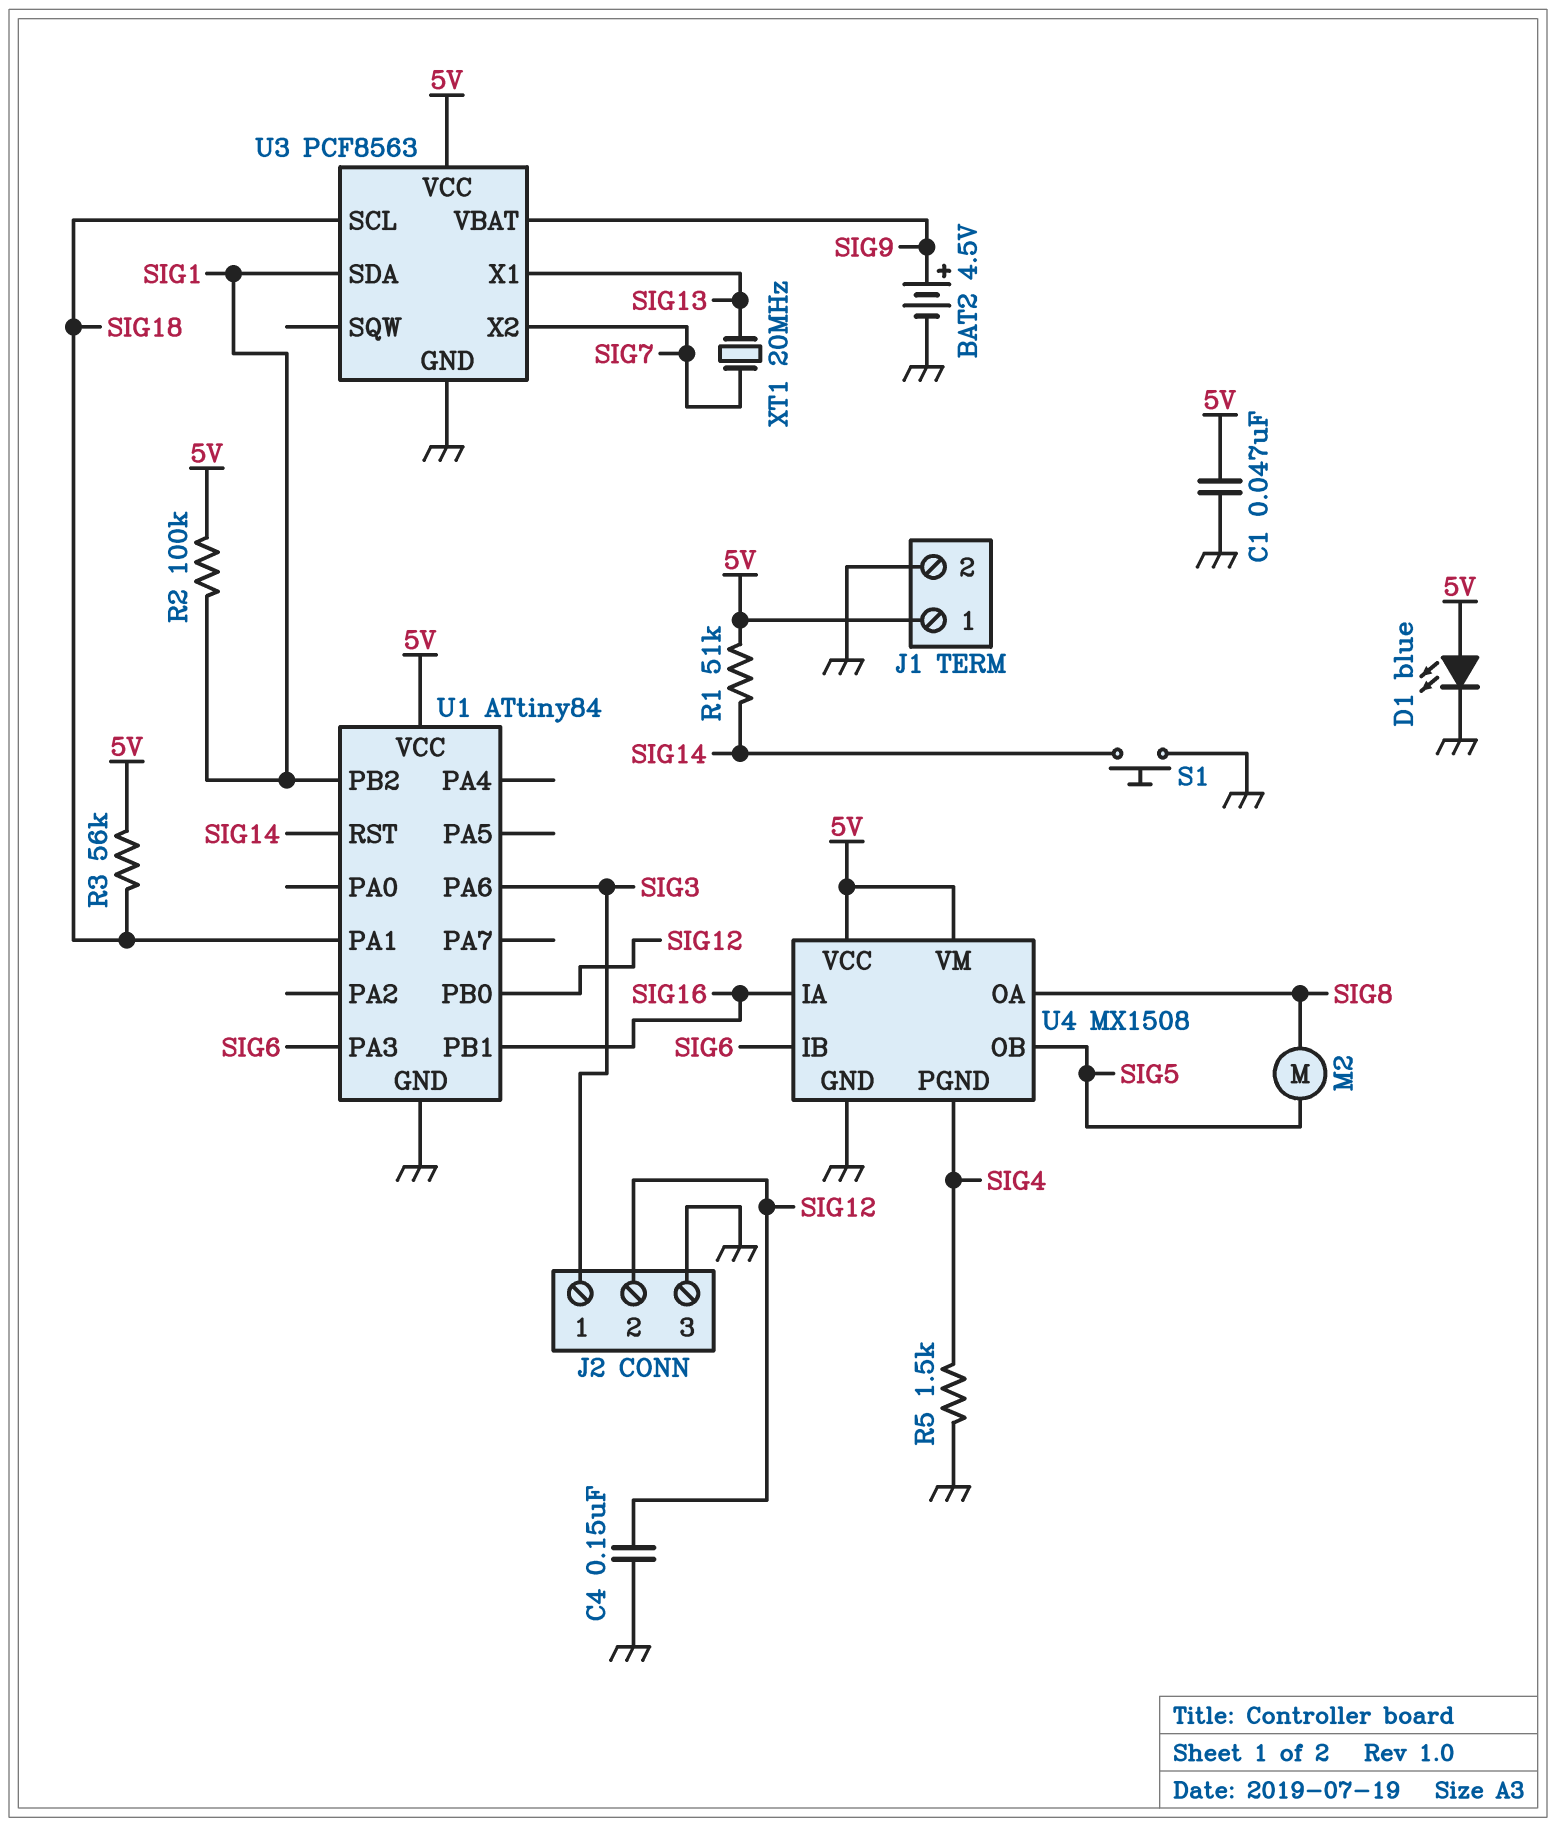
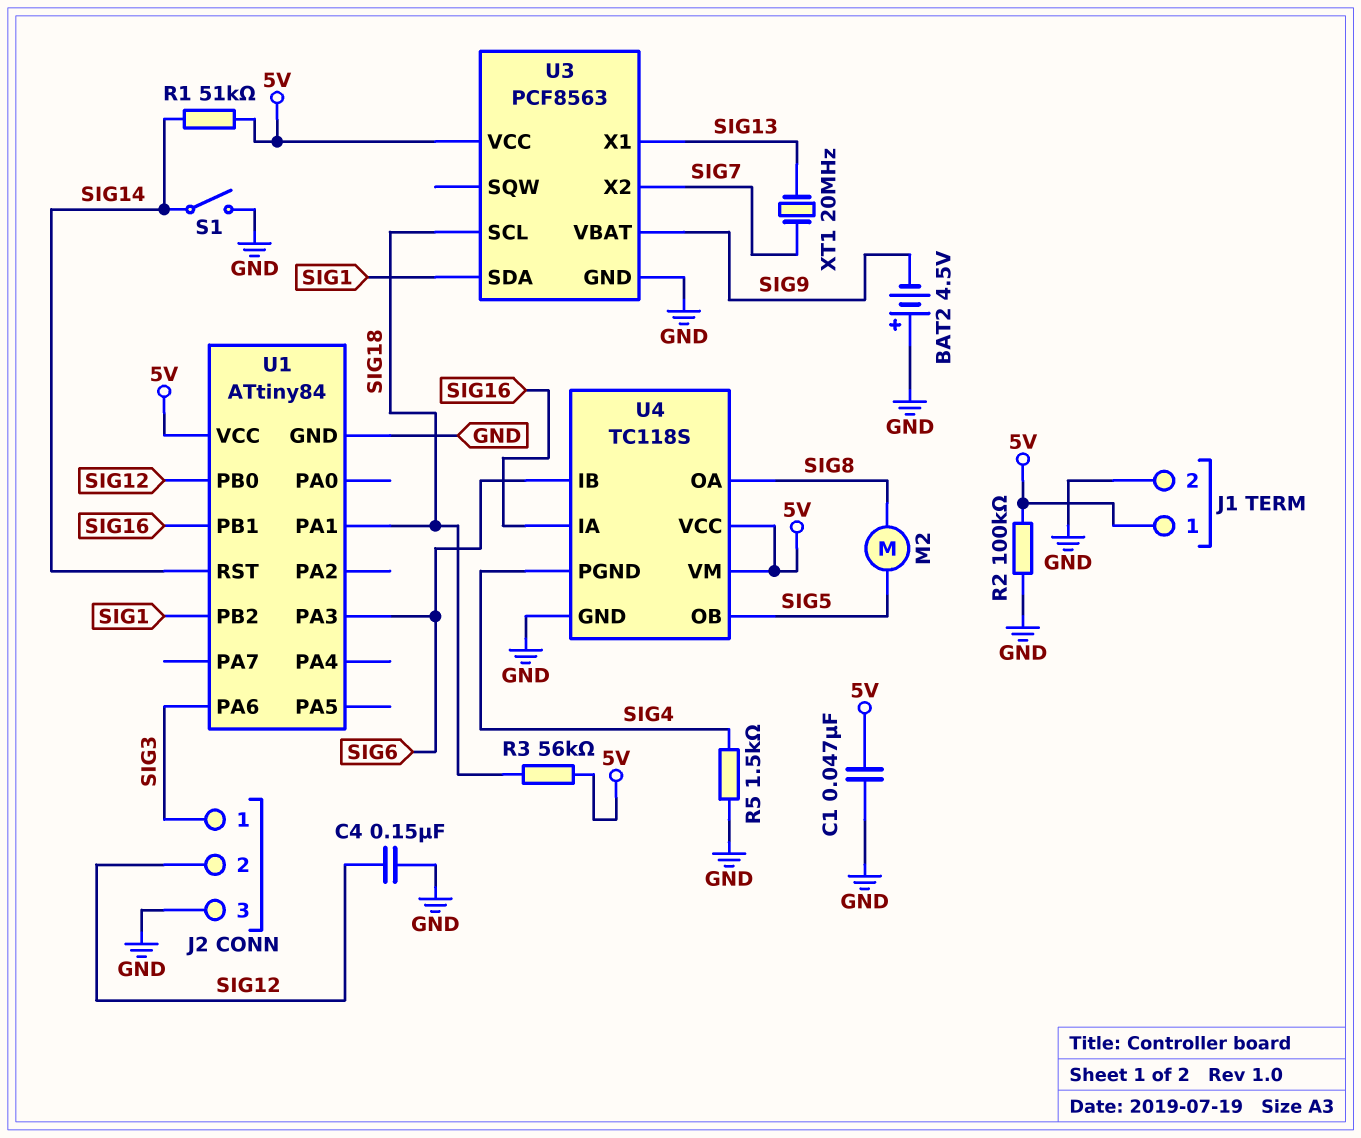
BAT2: 4.5V (plus SIG9, minus GND) -> 4.5V (plus GND, minus SIG9)
D1: LED blue (A 5V, K GND) -> none
R2: 100k (5V, SIG1) -> 100k (5V, GND)
S1: button (GND, SIG14) -> switch (GND, SIG14)
U4: MX1508 -> TC118S

